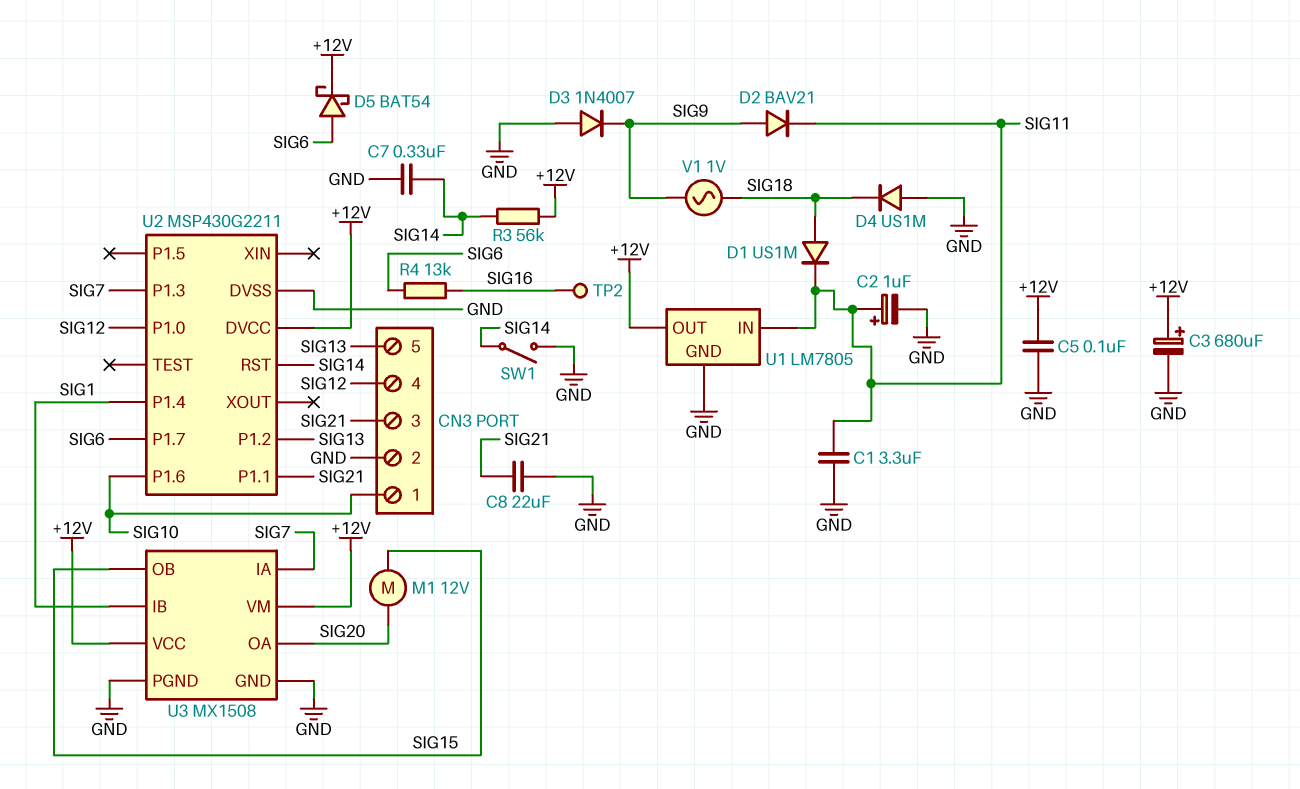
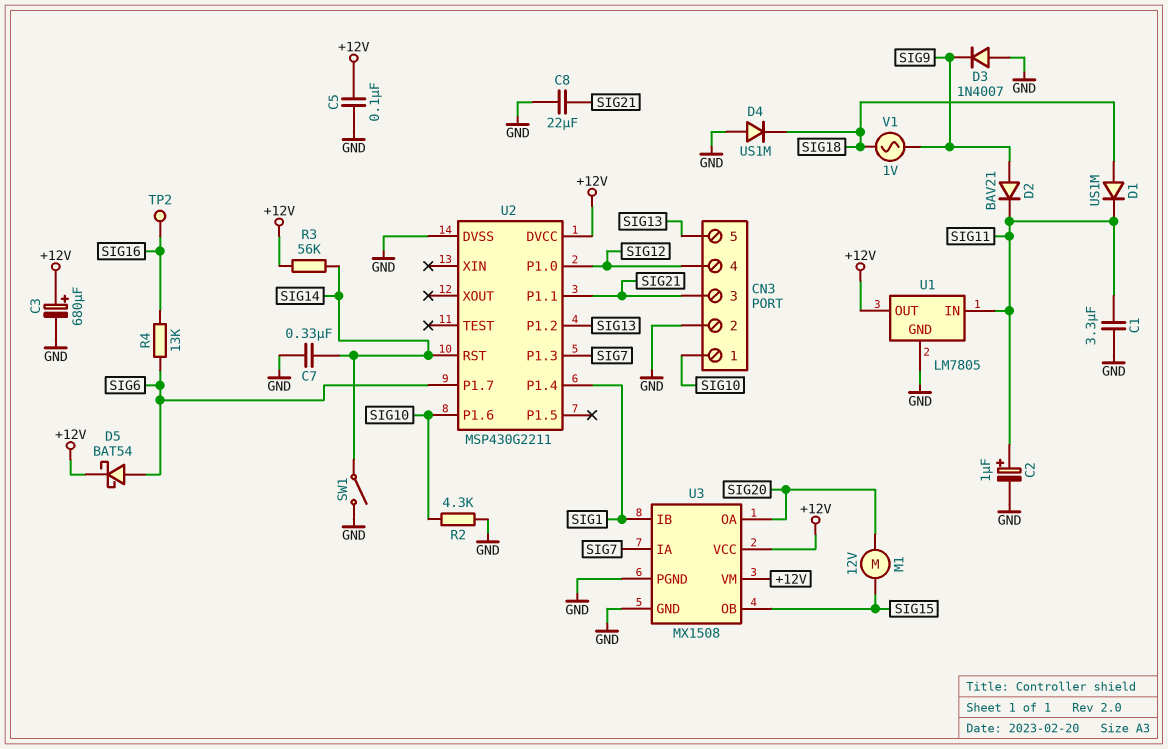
R2: none -> 4.3k (GND, SIG10)

